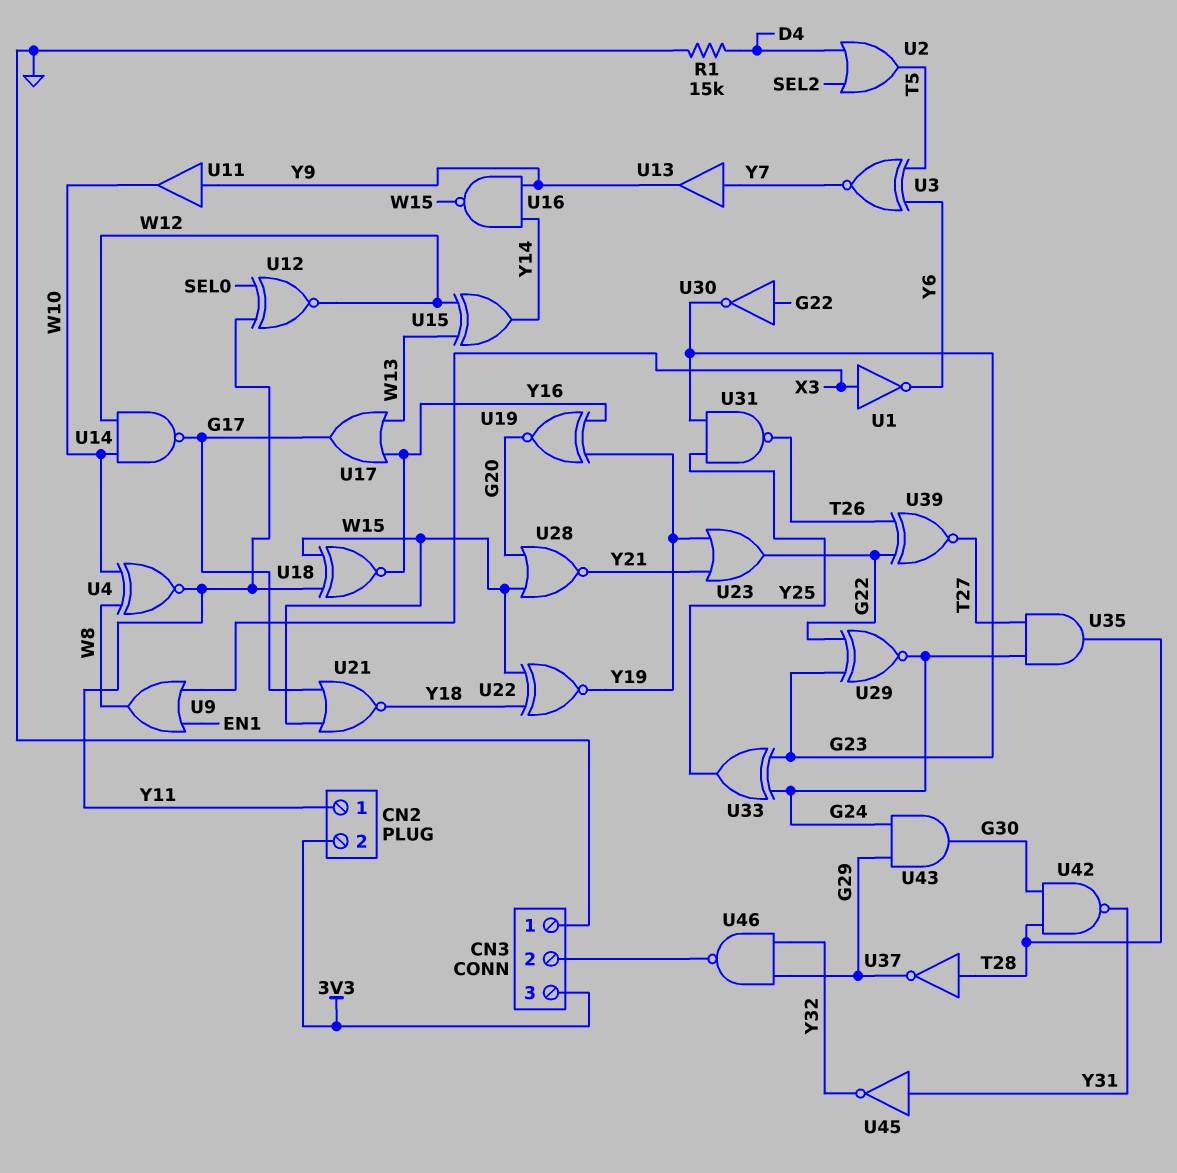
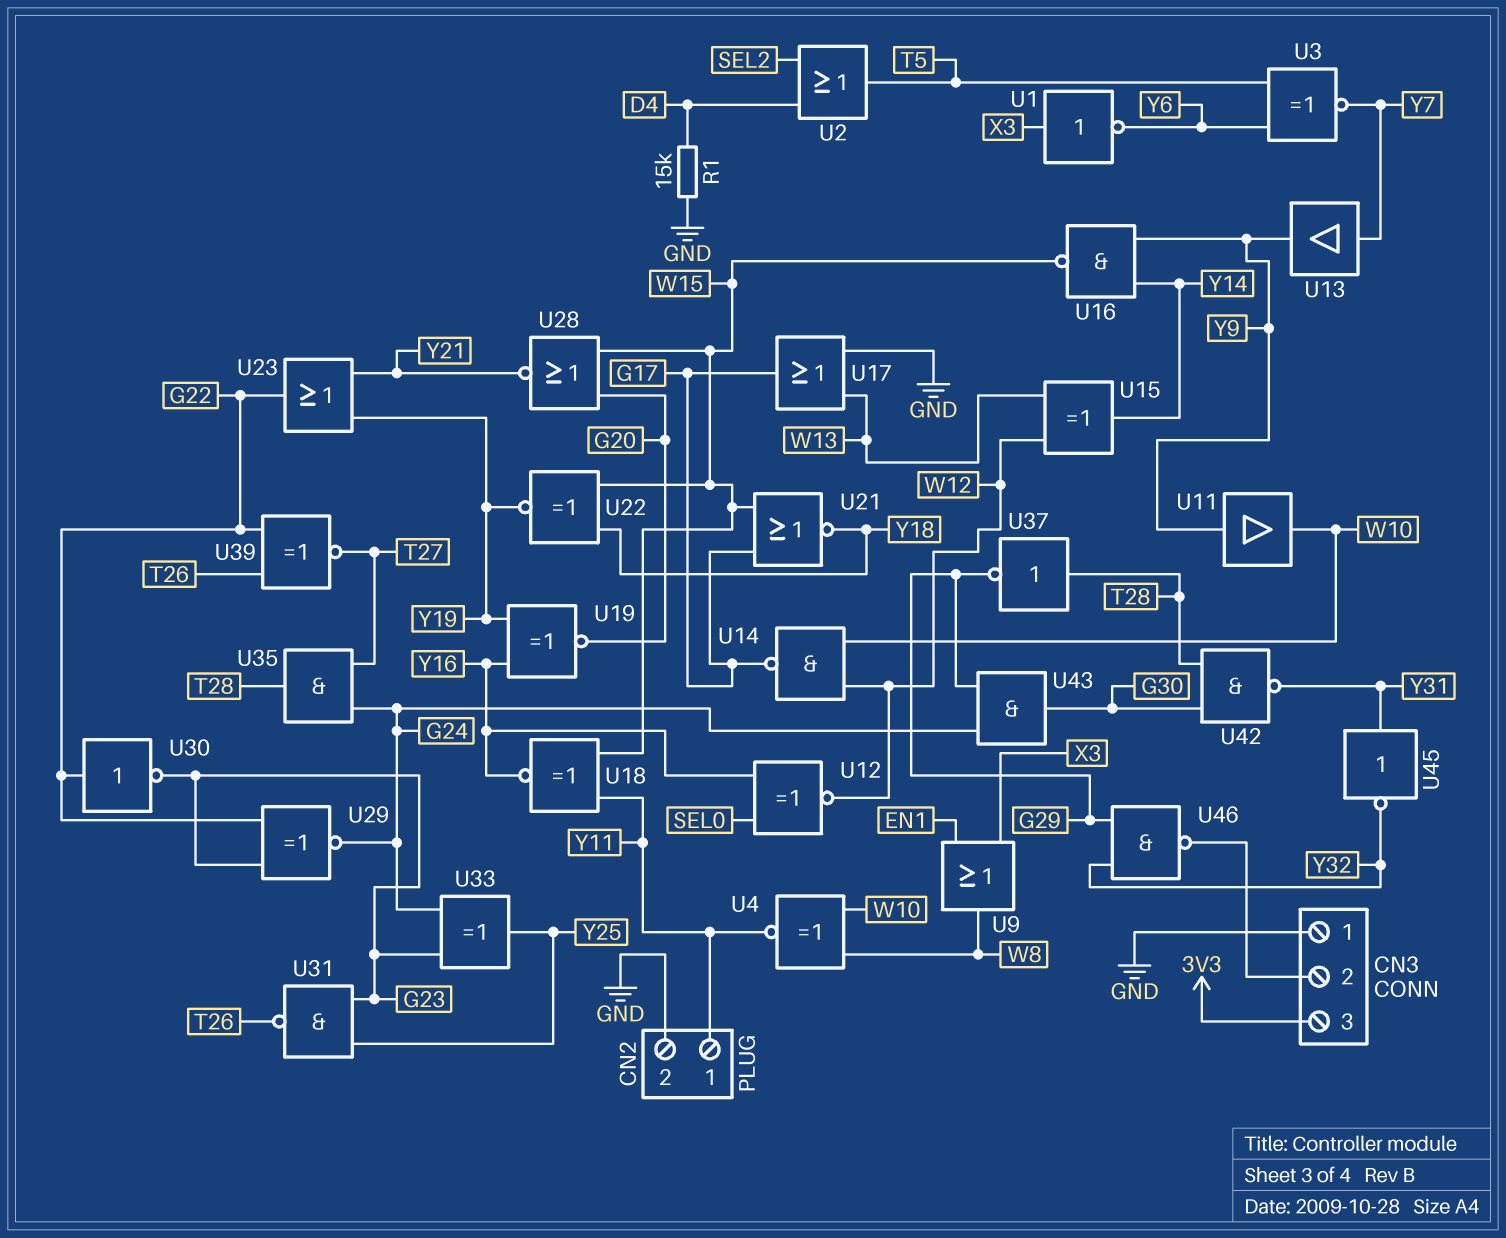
CN2 pin 2: 3V3 -> GND
U12: XNOR (in SEL0, in Y11, out W12) -> XNOR (in SEL0, in Y16, out W12)
U17: OR (in W13, in Y16, out G17) -> OR (in GND, in W13, out G17)

